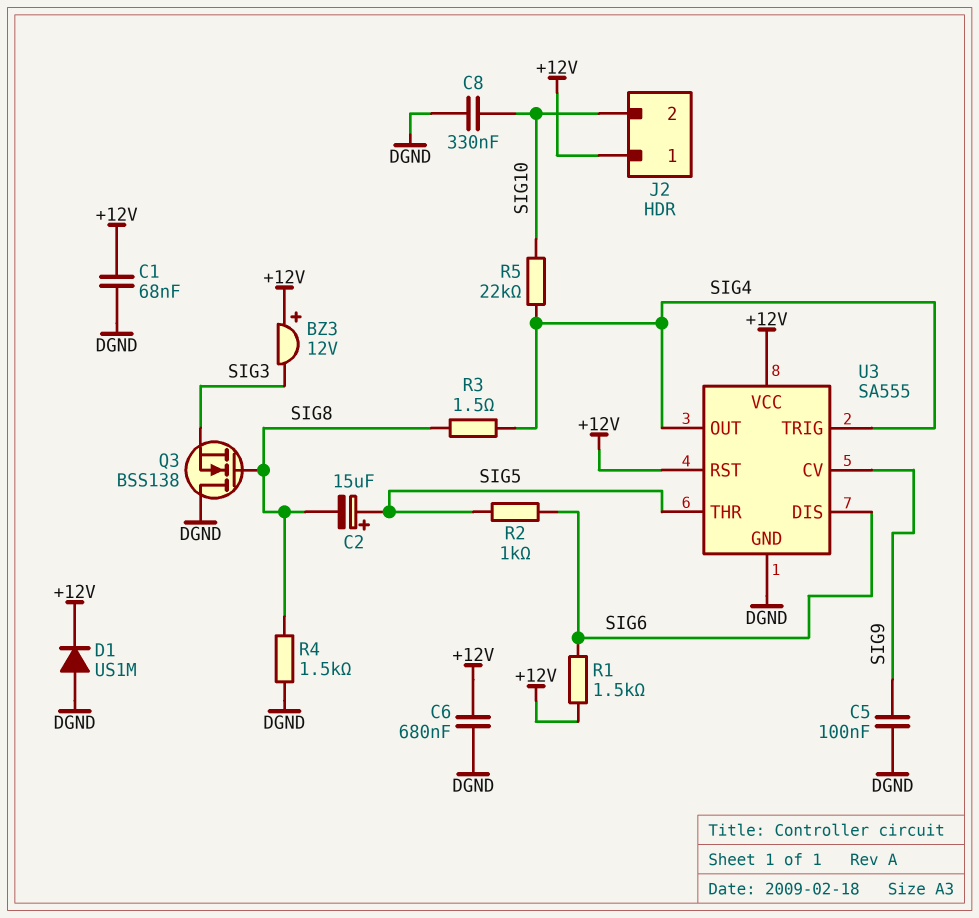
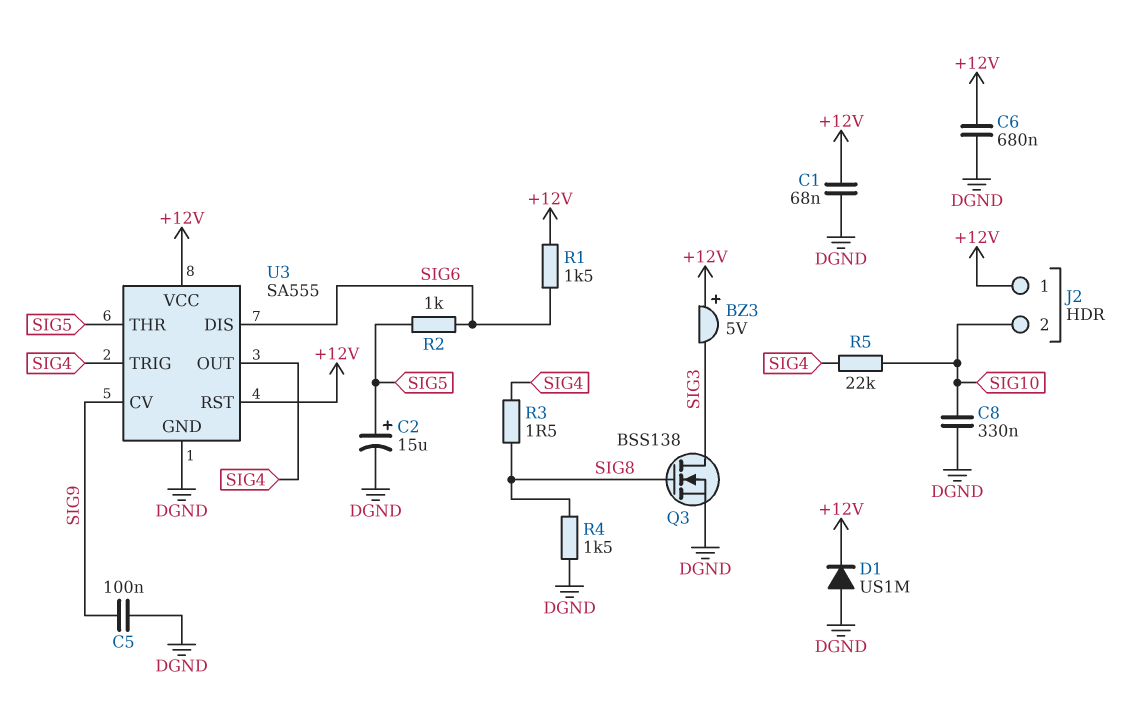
BZ3: buzzer 12V (plus +12V, minus SIG3) -> buzzer 5V (plus +12V, minus SIG3)
C2: 15uF (plus SIG5, minus SIG8) -> 15uF (plus SIG5, minus DGND)
Q3: NMOS BSS138 (G SIG8, D DGND, S SIG3) -> NMOS BSS138 (G SIG8, D SIG3, S DGND)

